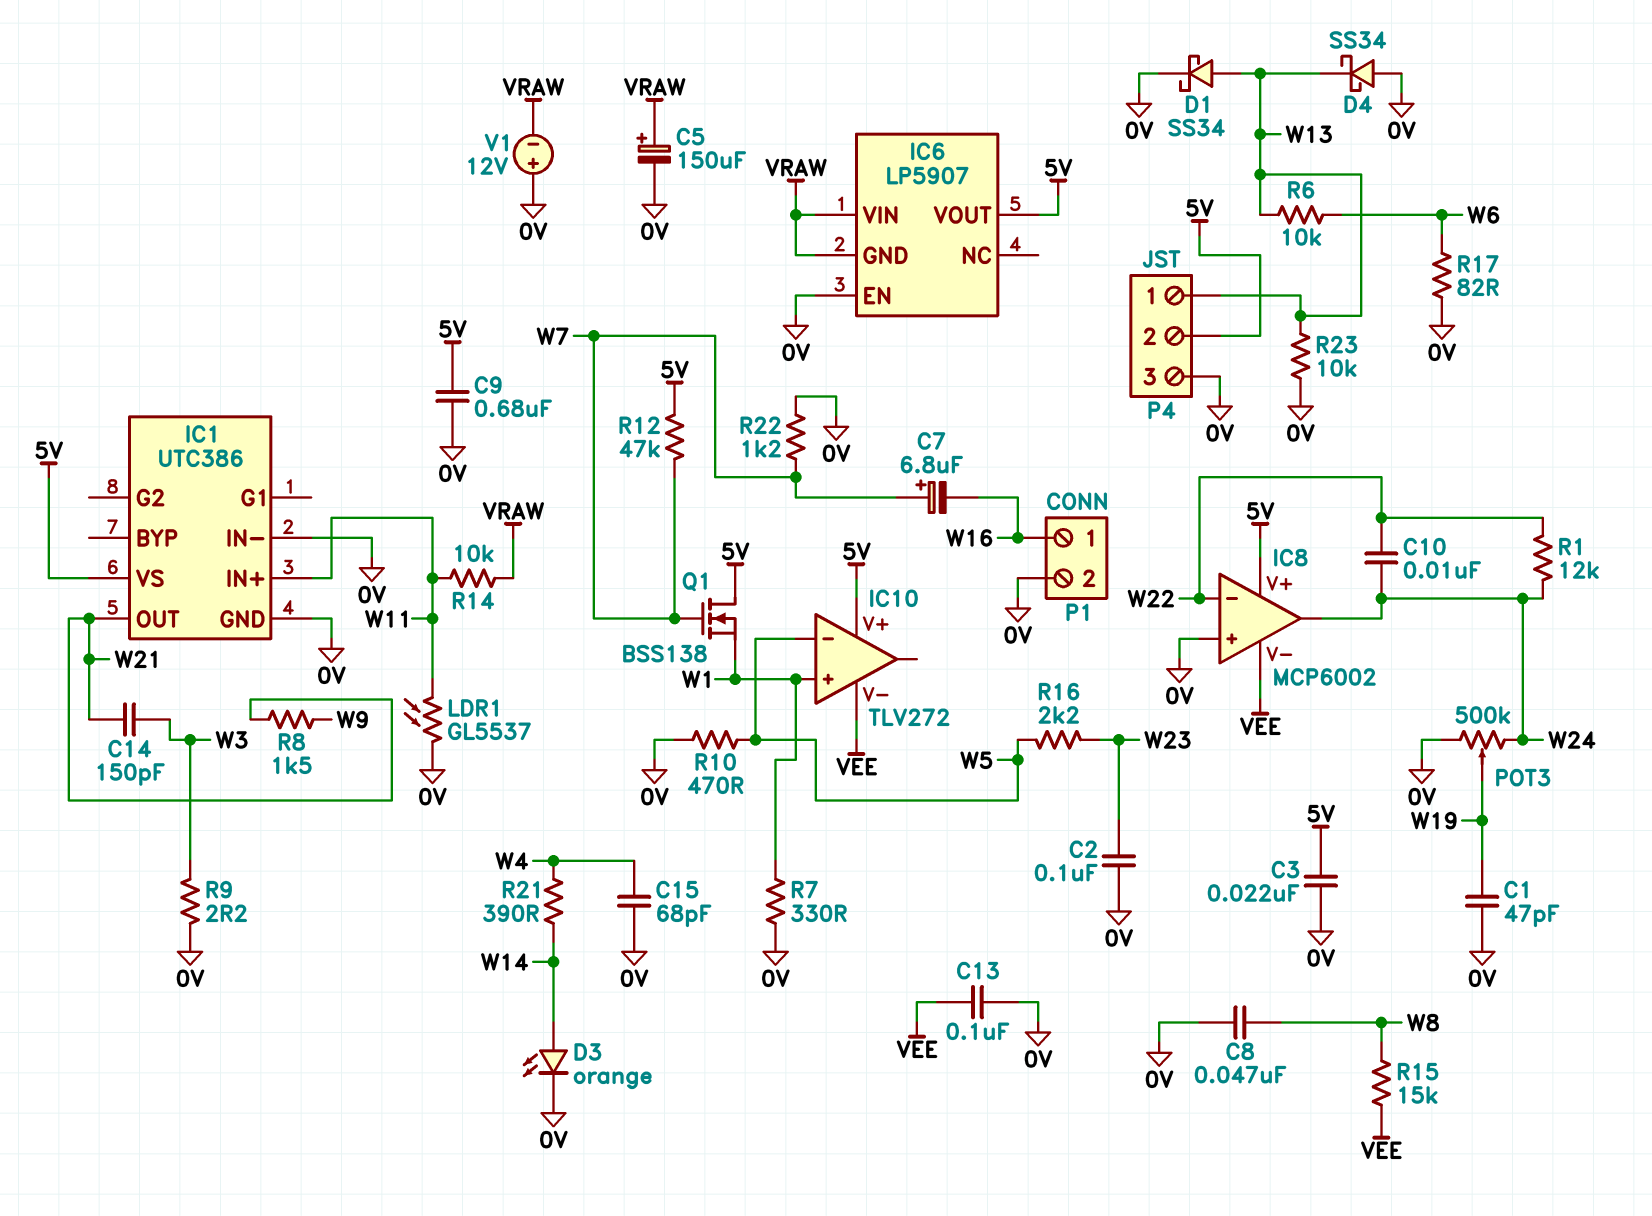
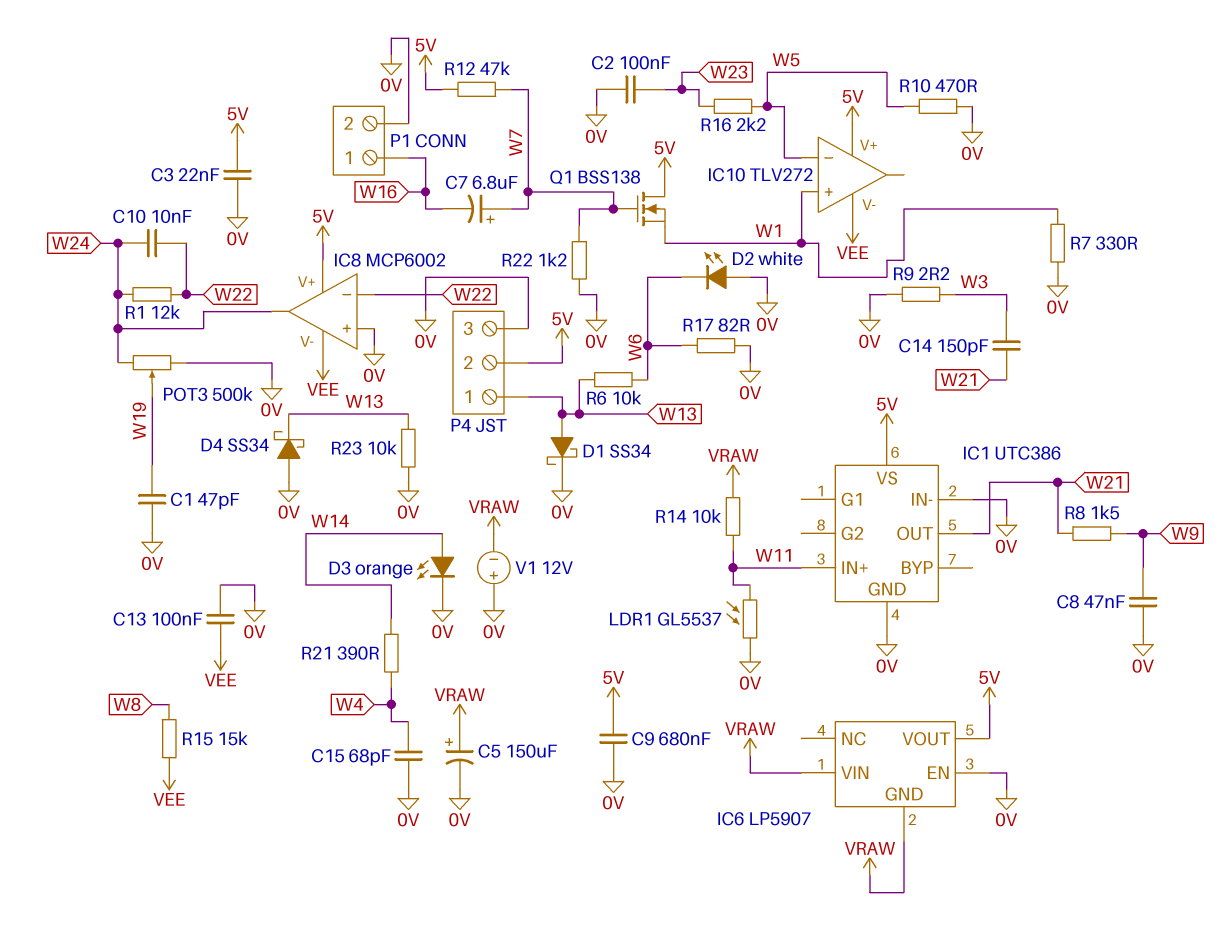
C8: 47nF (0V, W8) -> 47nF (0V, W9)
D2: none -> LED white (A 0V, K W6)

